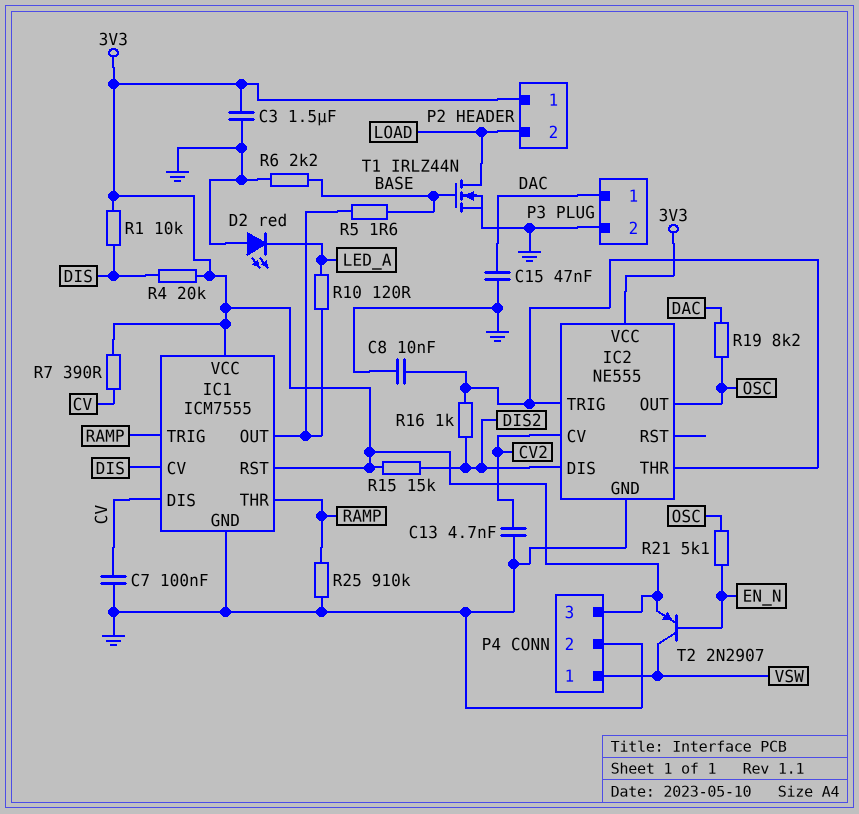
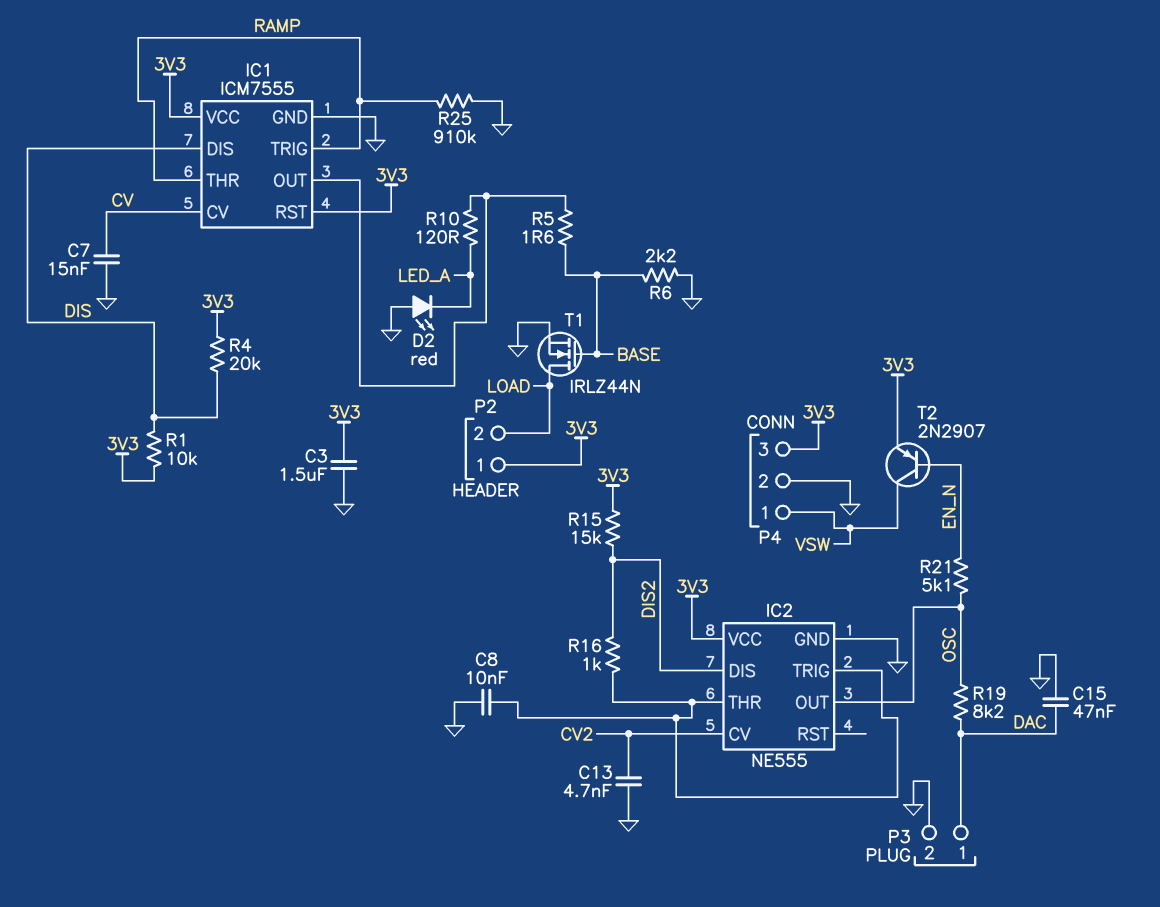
C7: 100nF (CV, GND) -> 15nF (CV, GND)
IC1 pin CV: DIS -> CV
IC1 pin DIS: CV -> DIS
R7: 390 (3V3, CV) -> none

